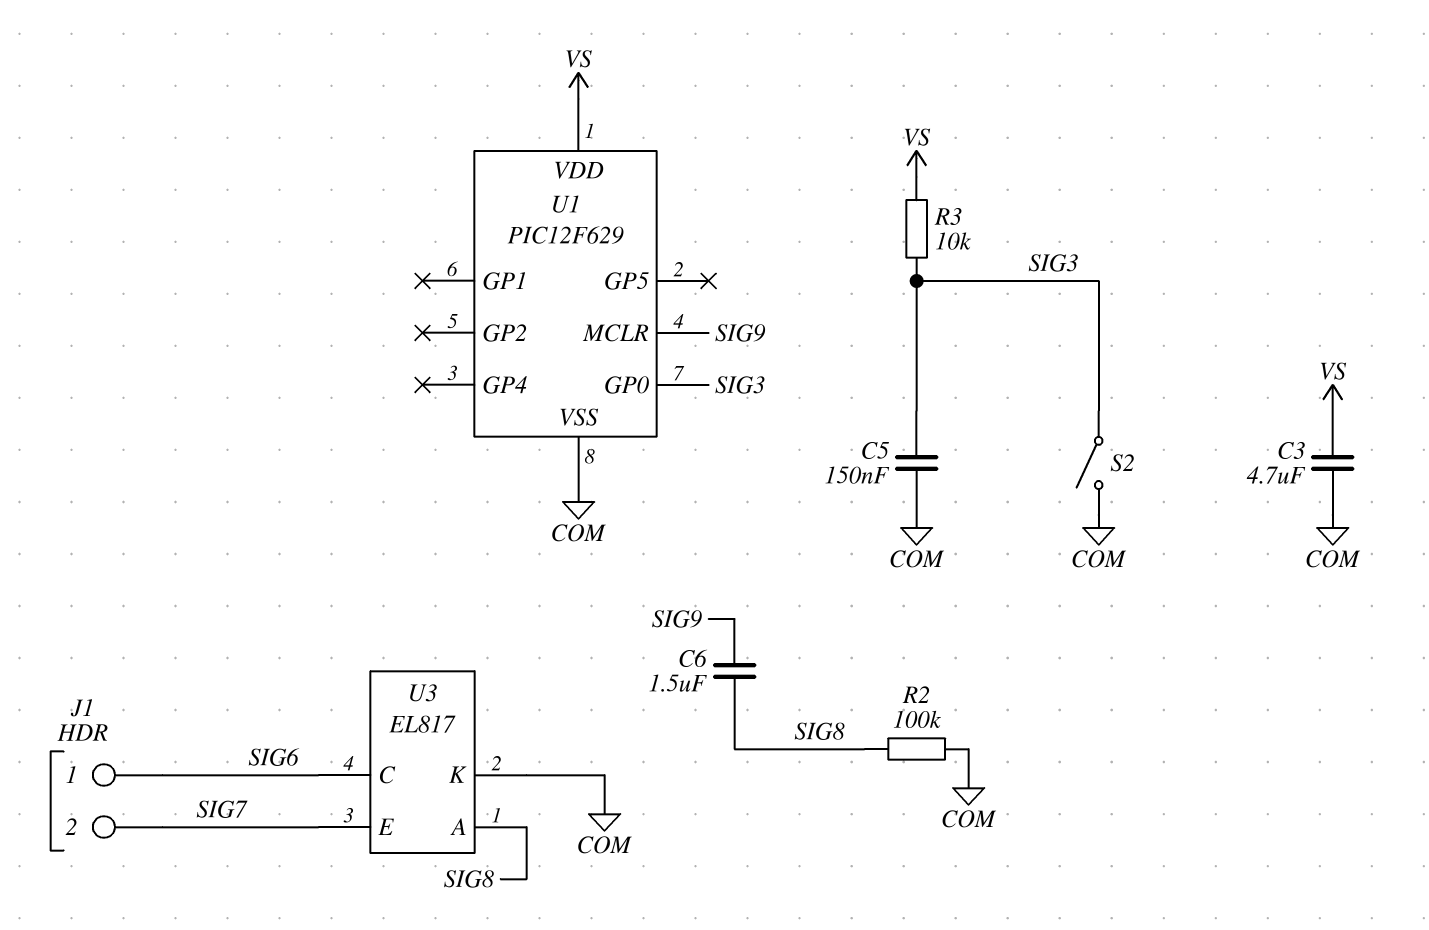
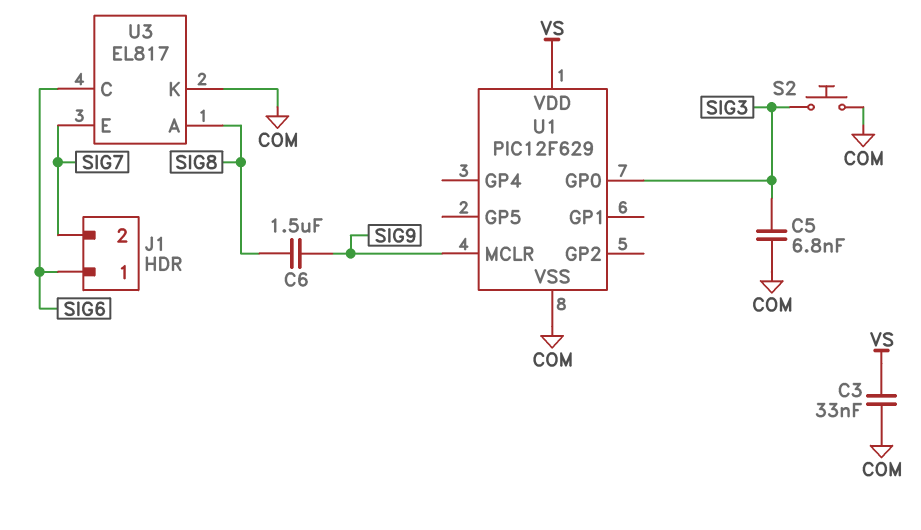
C3: 4.7uF (COM, VS) -> 33nF (COM, VS)
C5: 150nF (COM, SIG3) -> 6.8nF (COM, SIG3)
R2: 100k (COM, SIG8) -> none
R3: 10k (SIG3, VS) -> none
S2: switch (COM, SIG3) -> button (COM, SIG3)

